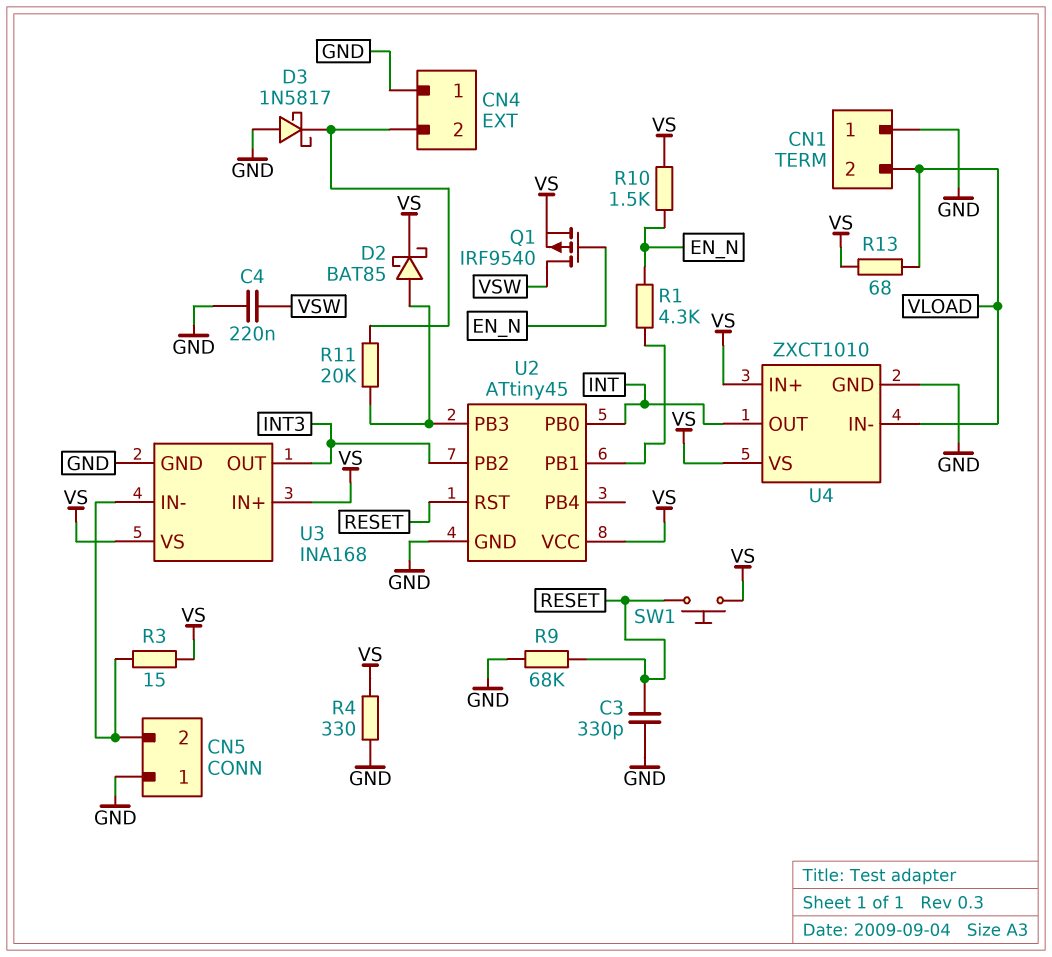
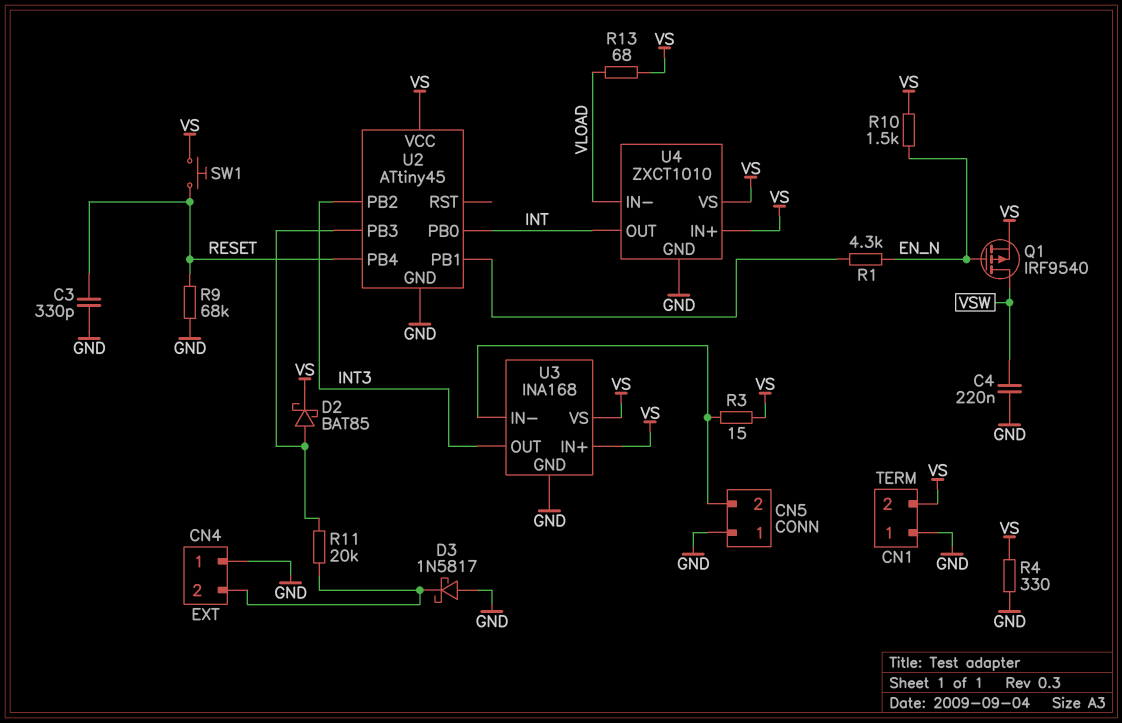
CN1 pin 2: VLOAD -> VS
U2 pin PB4: none -> RESET
U2 pin RST: RESET -> none

